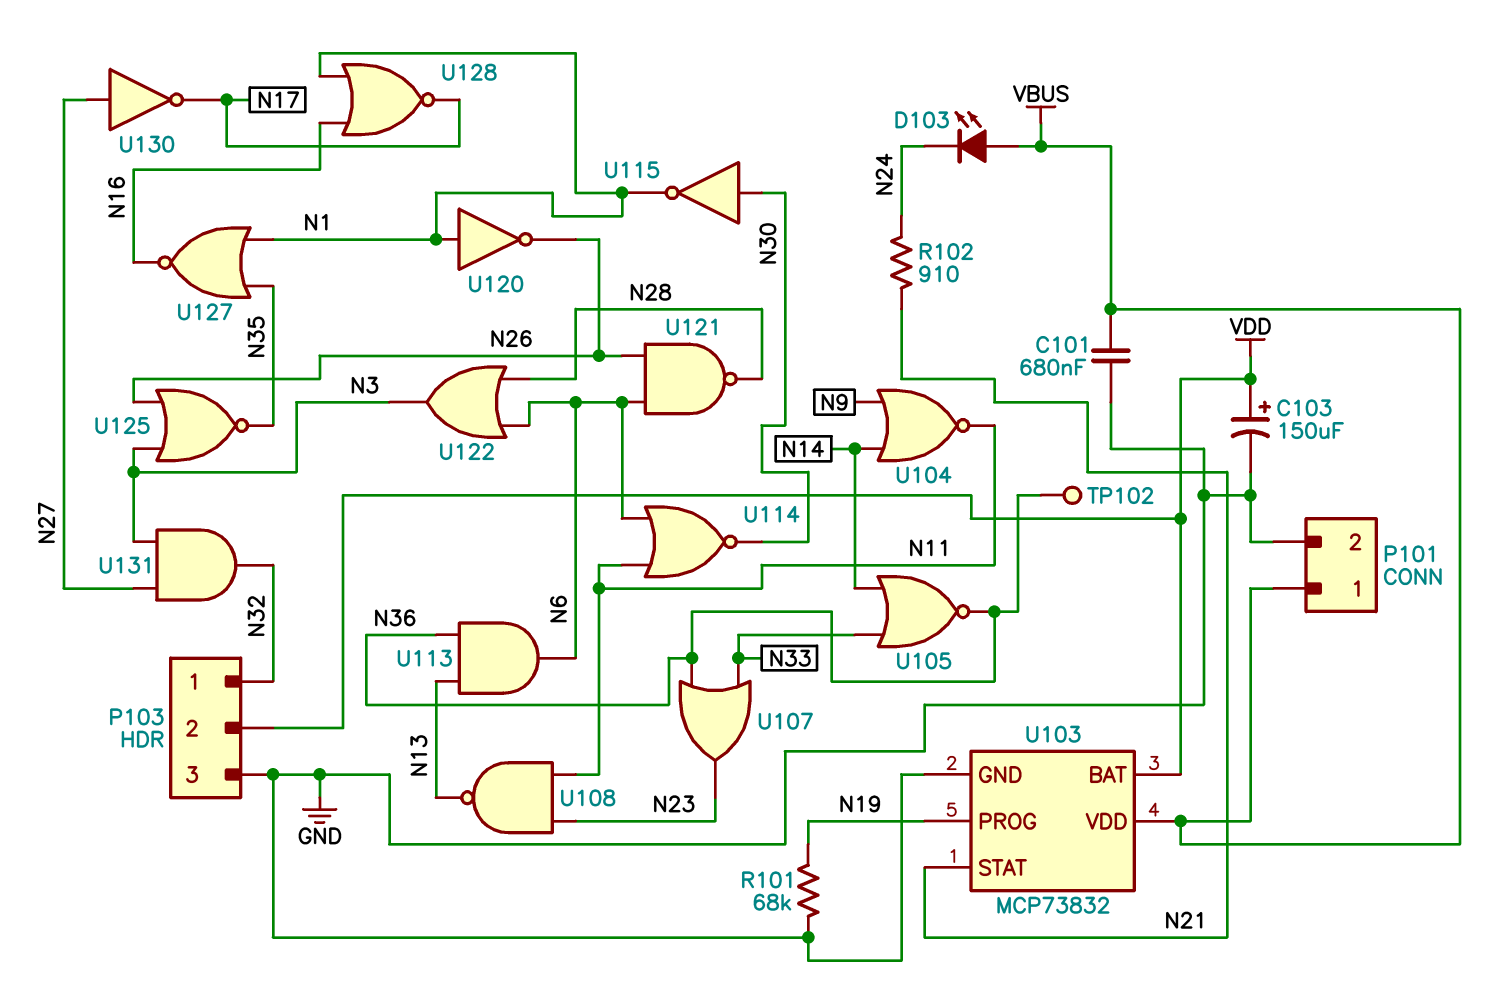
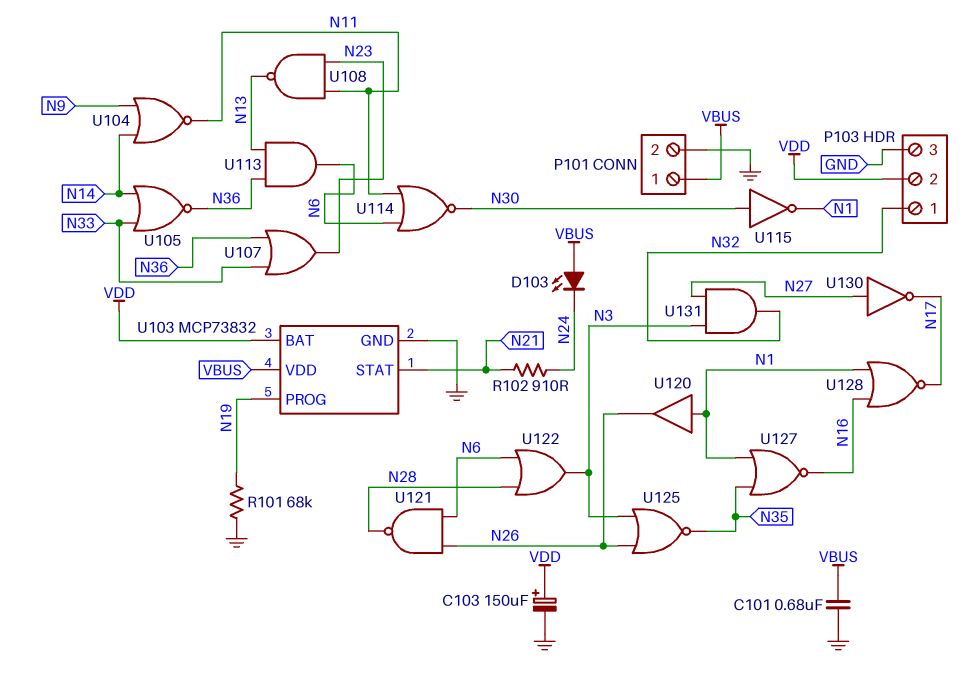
TP102: test point (N36) -> none
U120: NOT (in N1, out N26) -> buffer (in N1, out N26)

